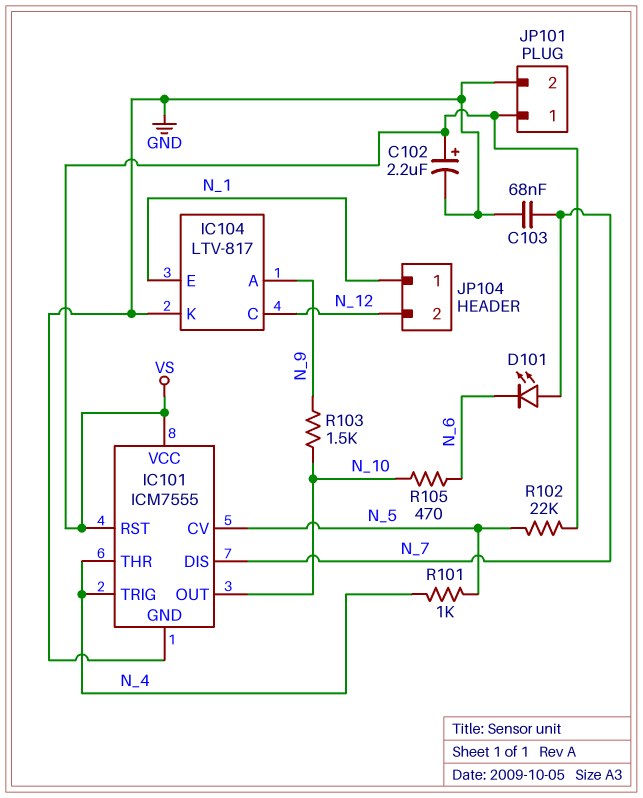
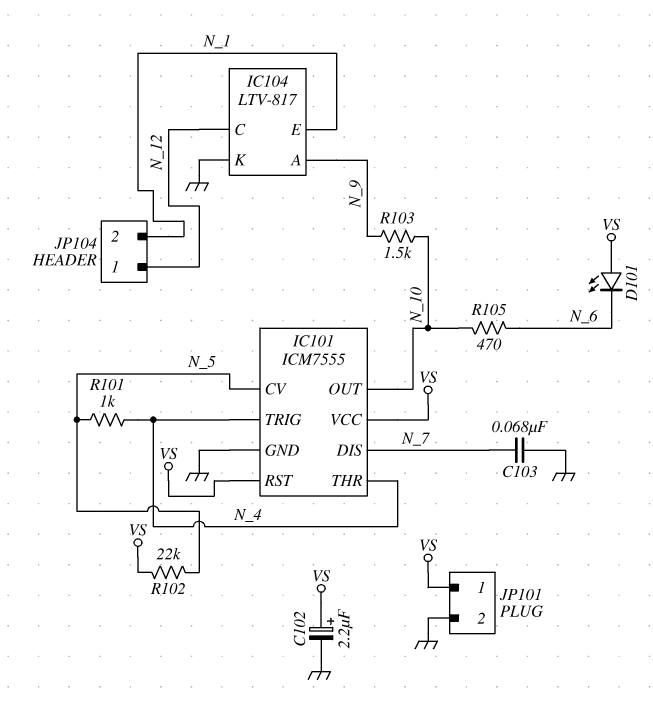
D101: LED (A N_7, K N_6) -> LED (A VS, K N_6)
JP104 pin 1: N_1 -> N_12
JP104 pin 2: N_12 -> N_1

